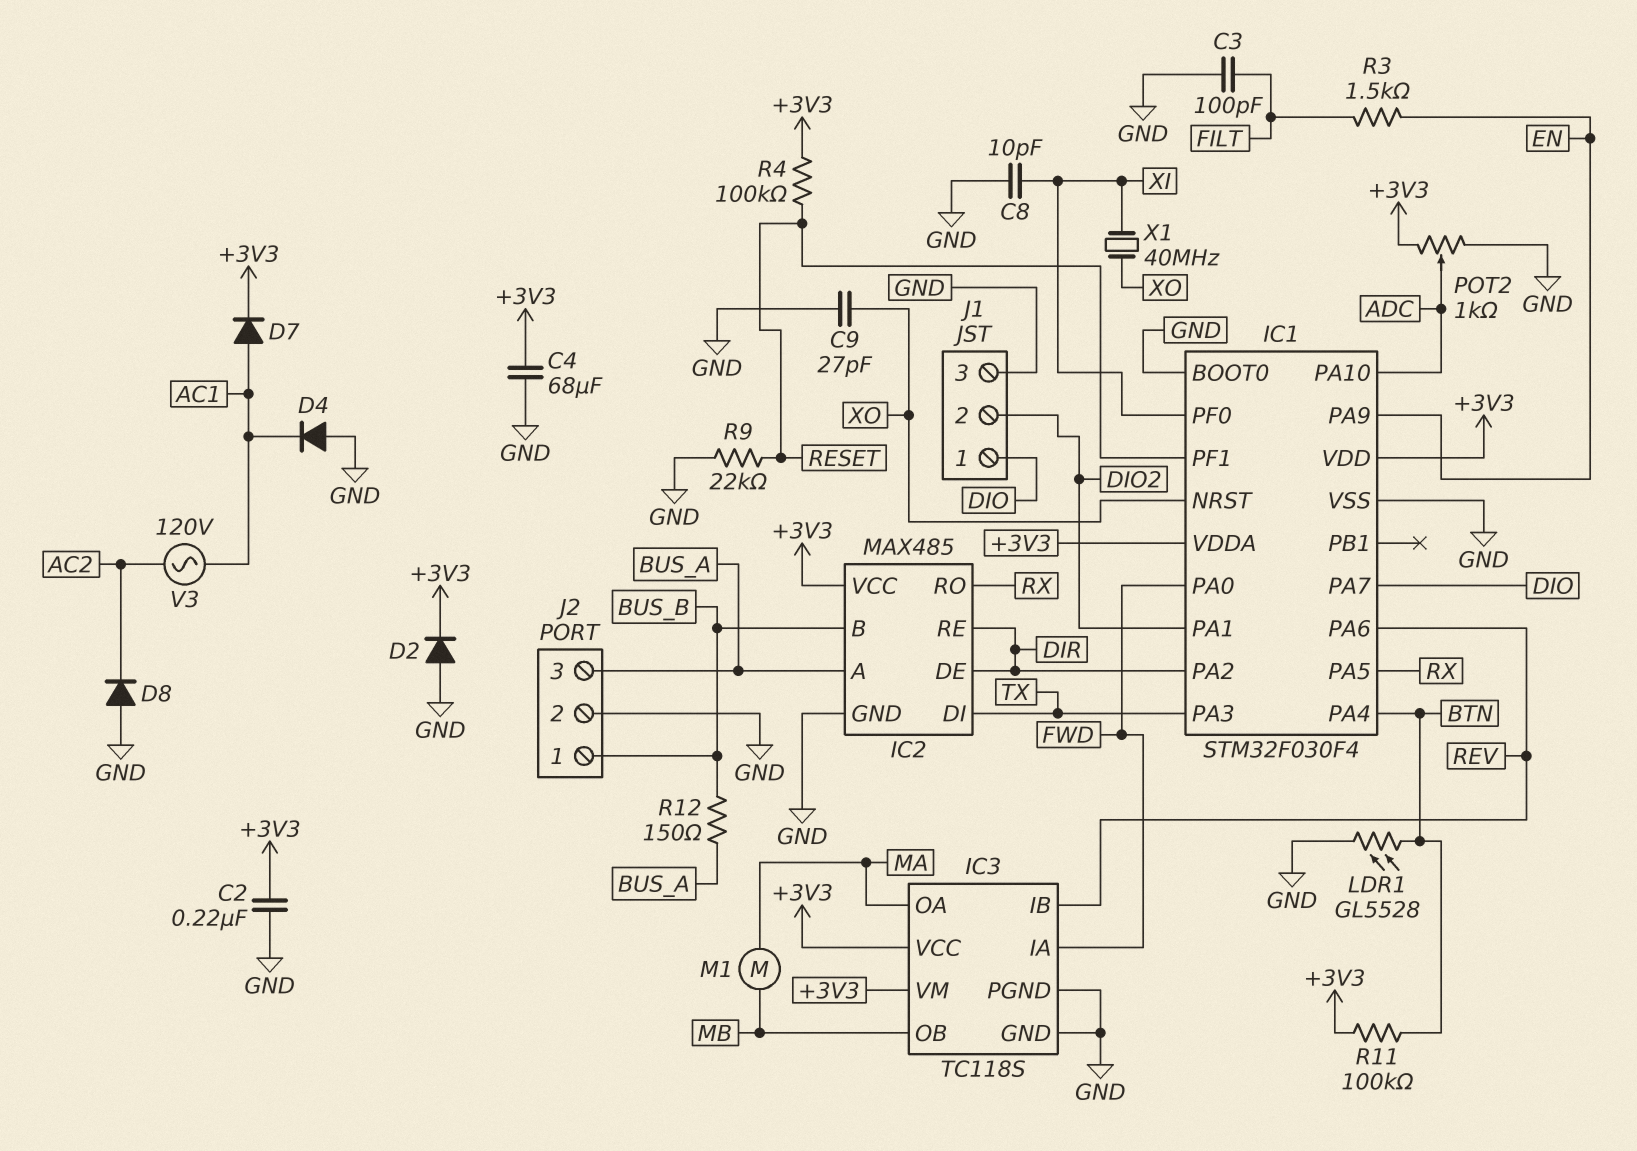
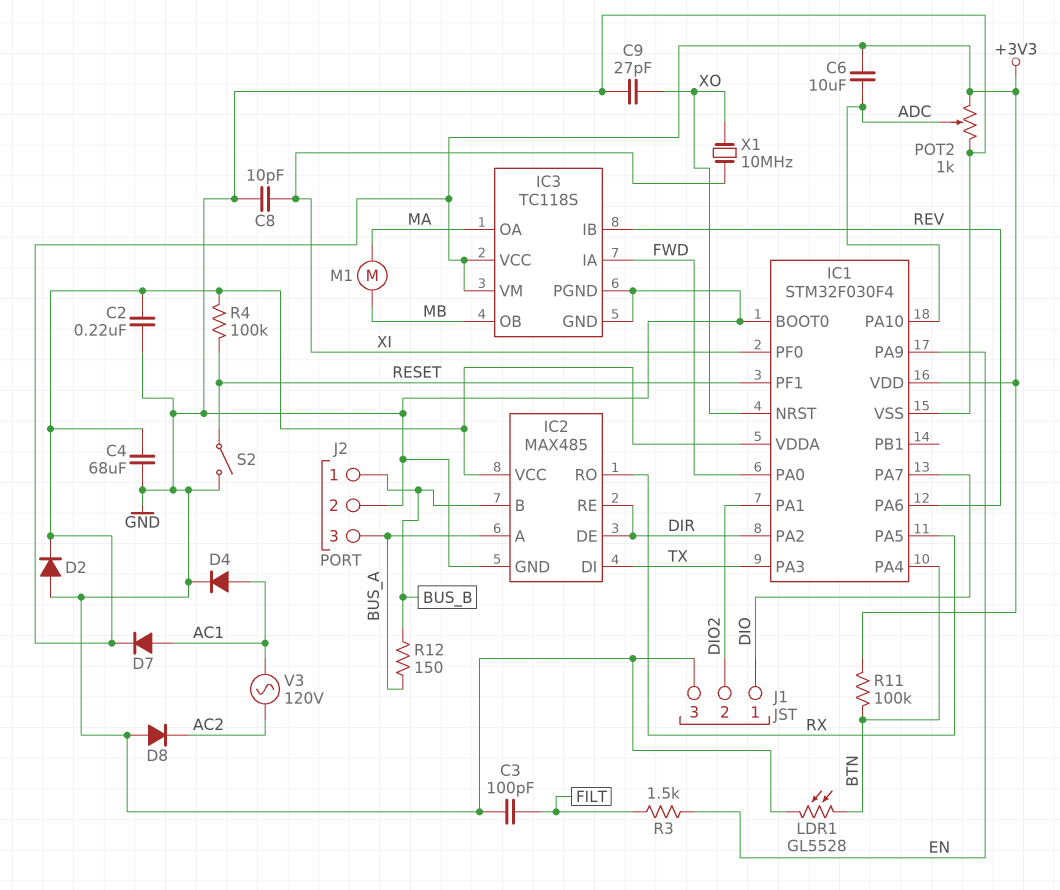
C6: none -> 10uF (+3V3, ADC)
D4: diode (A GND, K AC1) -> diode (A AC1, K GND)
R9: 22k (GND, RESET) -> none
S2: none -> switch (GND, RESET)
X1: 40MHz (XI, XO) -> 10MHz (XI, XO)

